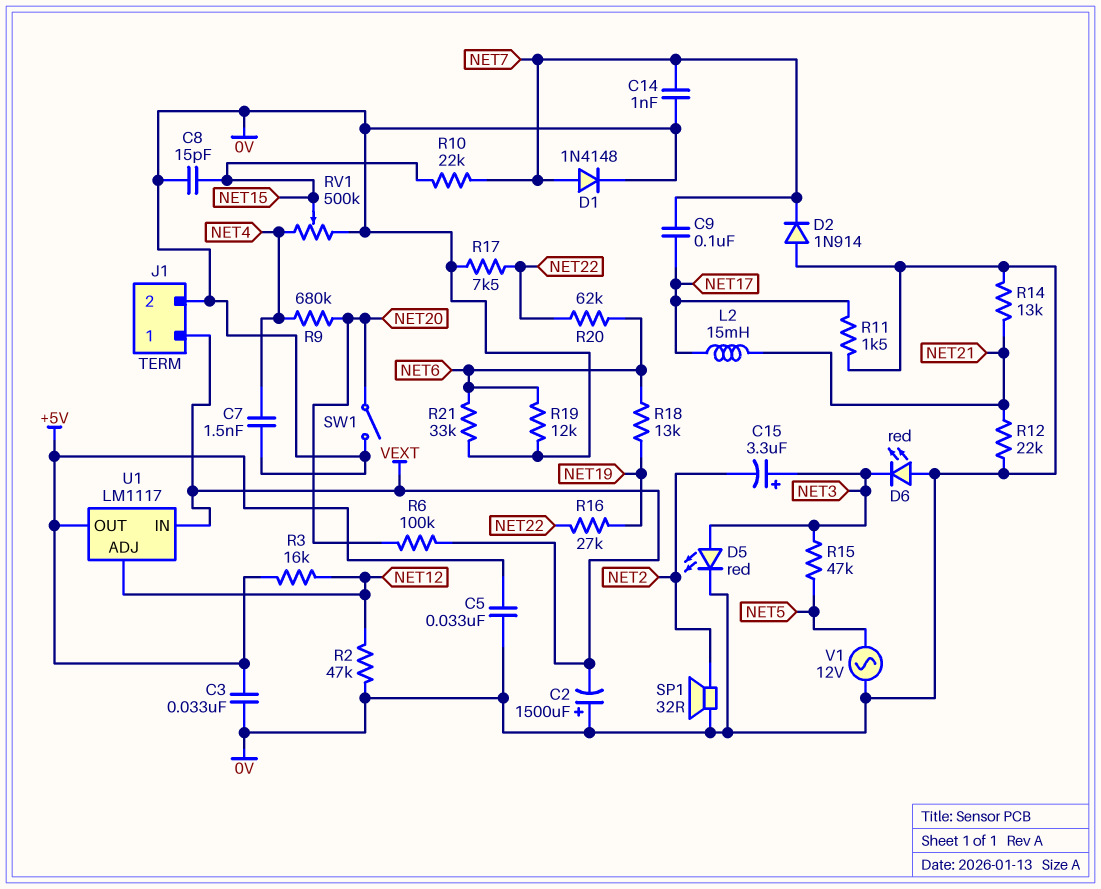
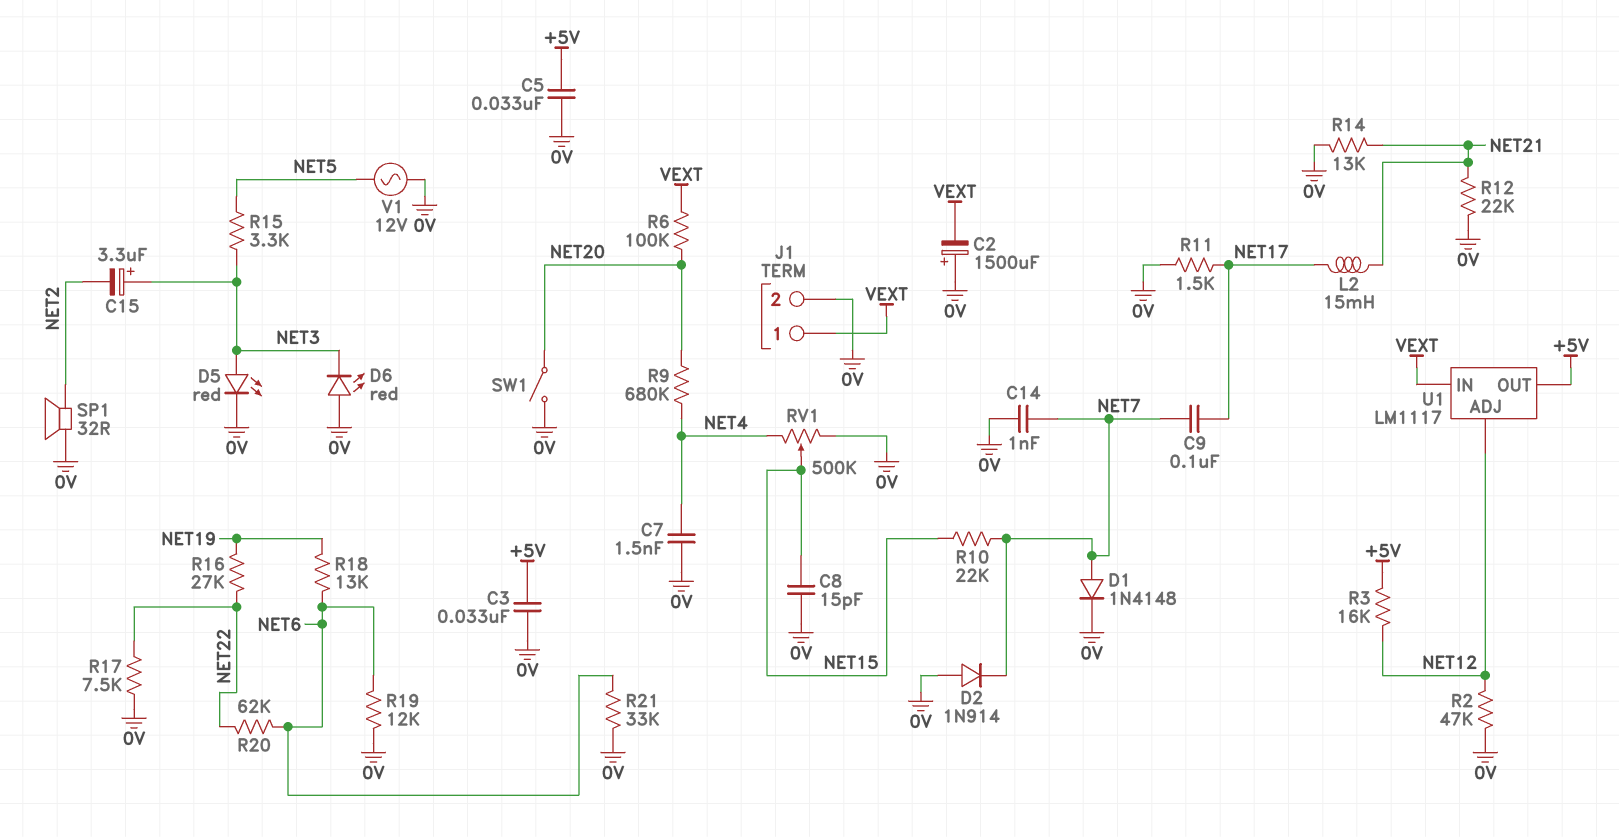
R15: 47k (NET3, NET5) -> 3.3k (NET3, NET5)

